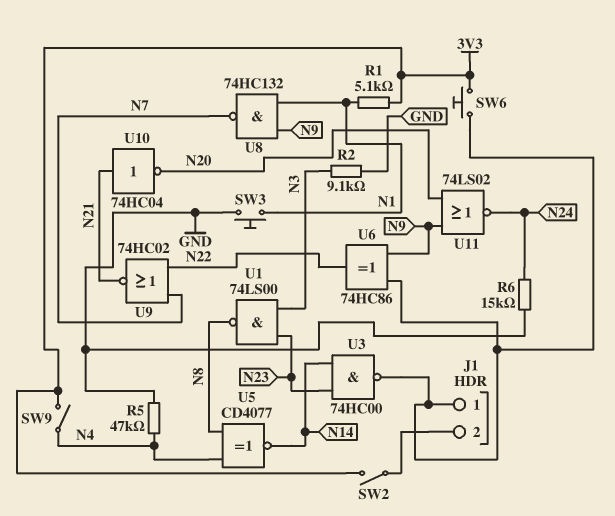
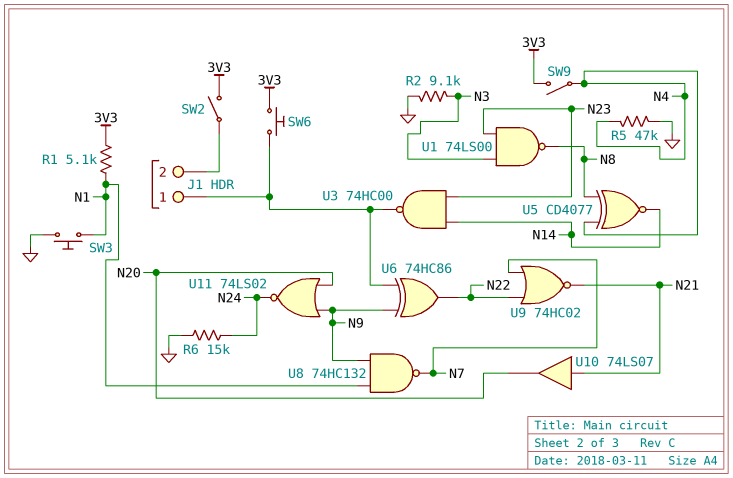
U10: NOT 74HC04 (in N21, out N20) -> buffer 74LS07 (in N21, out N20)

